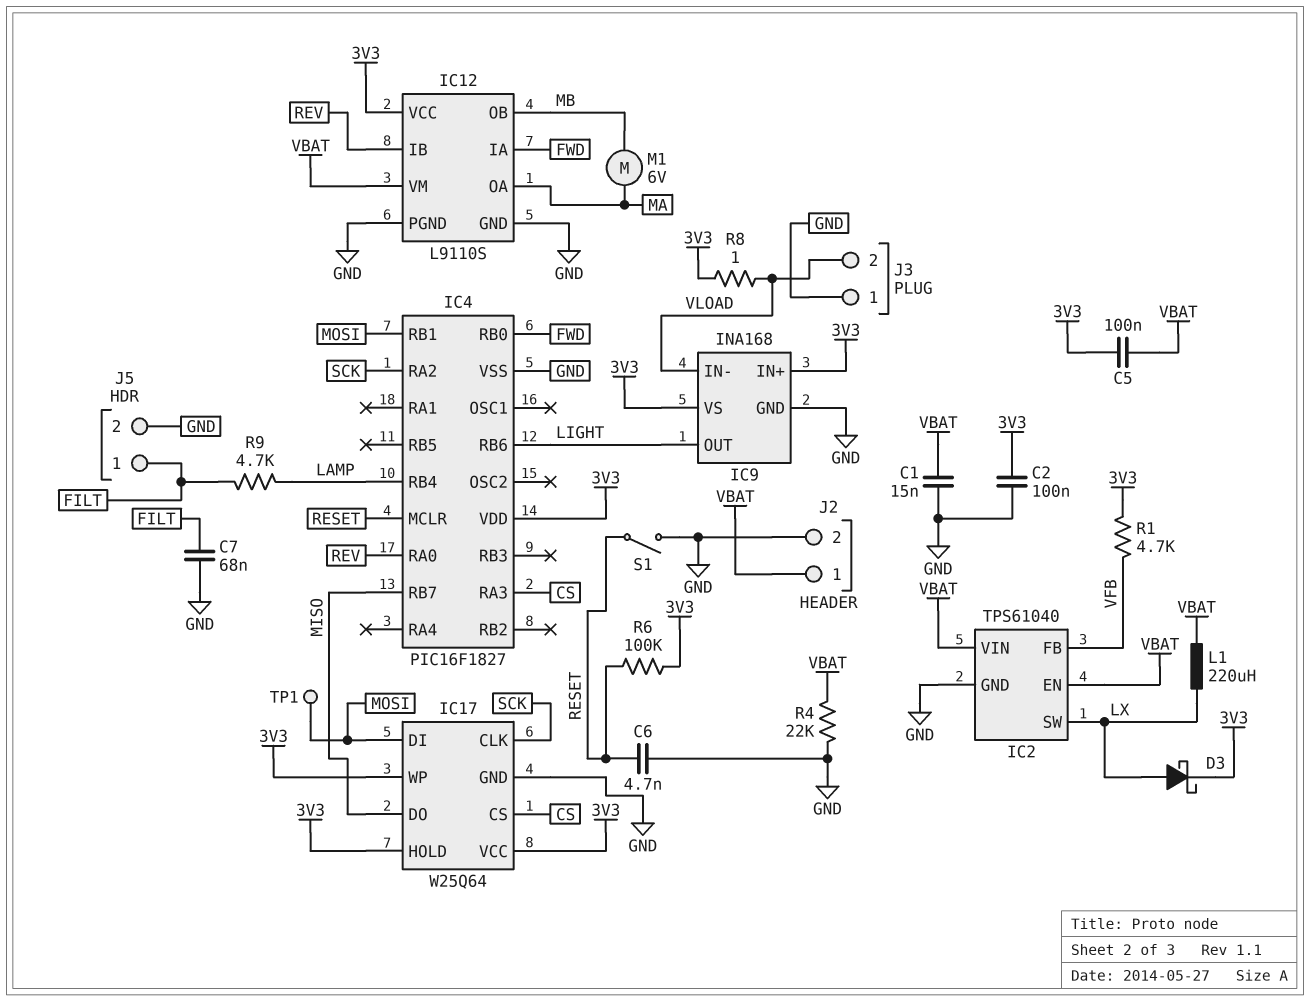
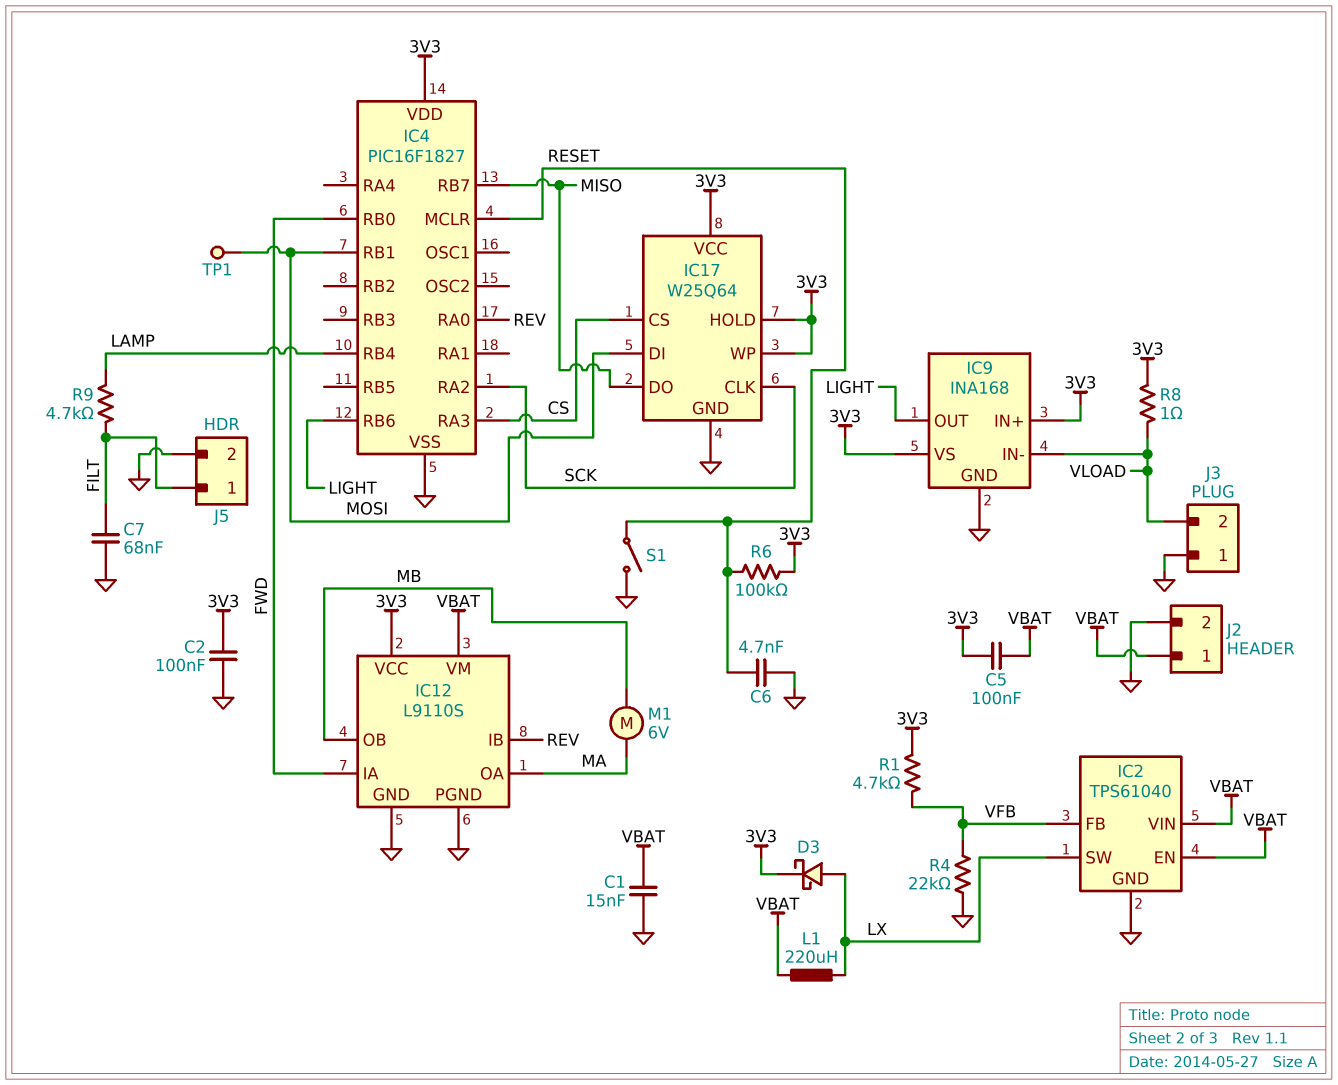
R4: 22k (GND, VBAT) -> 22k (GND, VFB)

